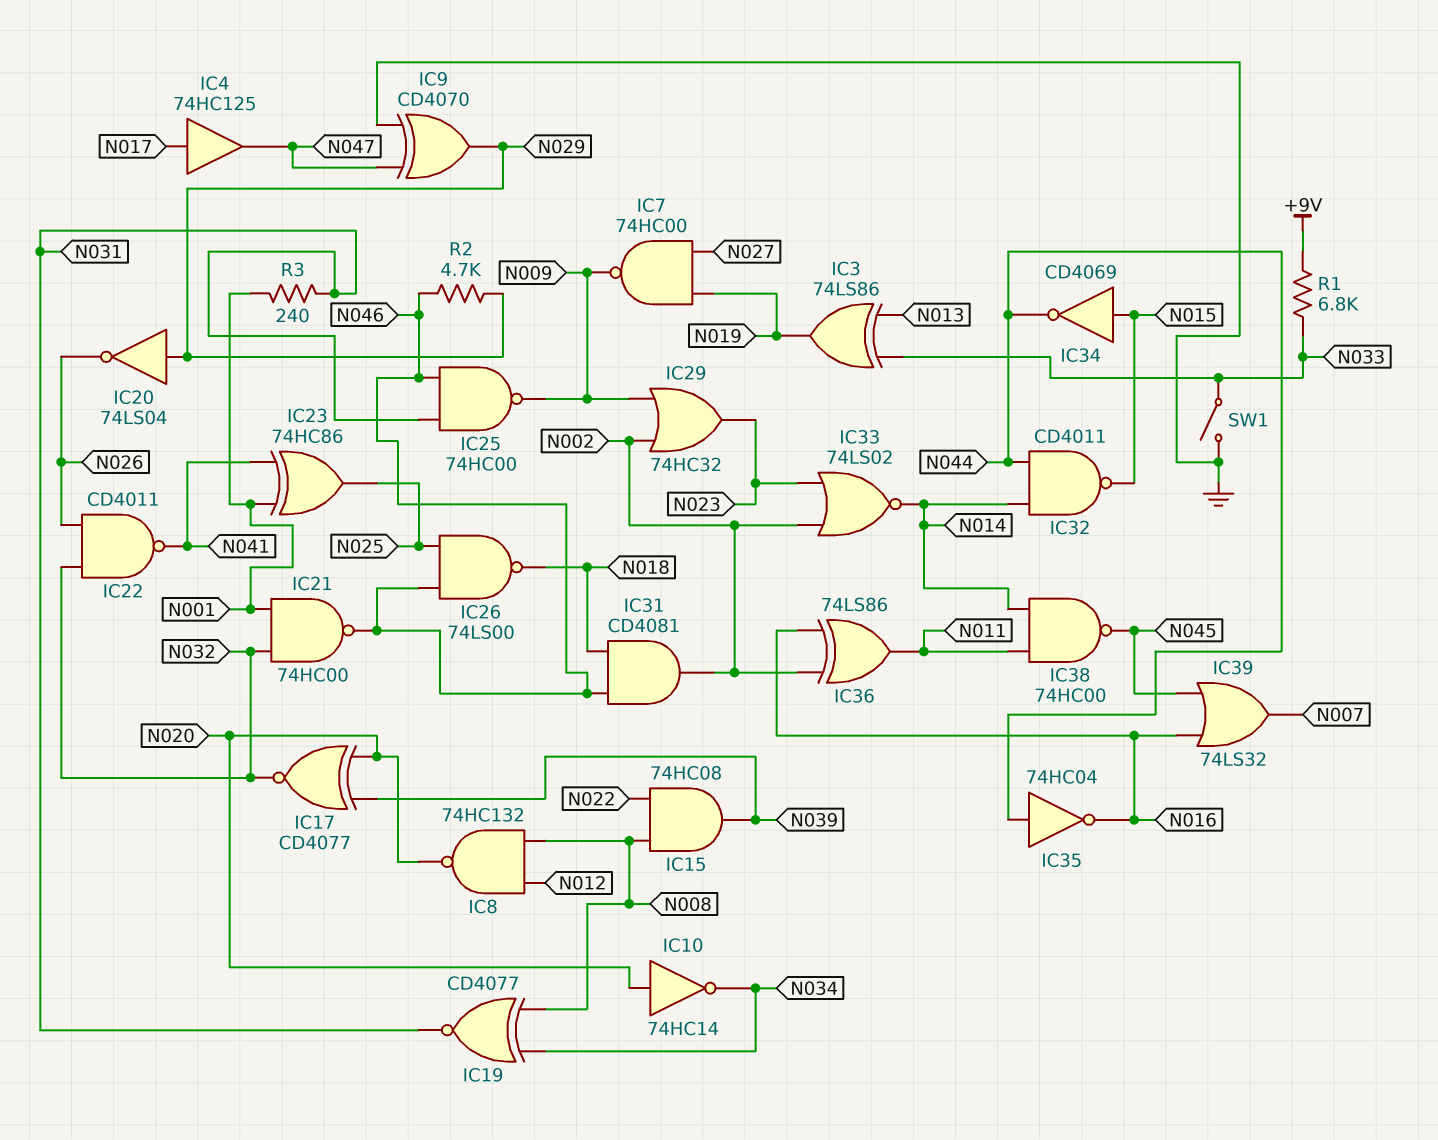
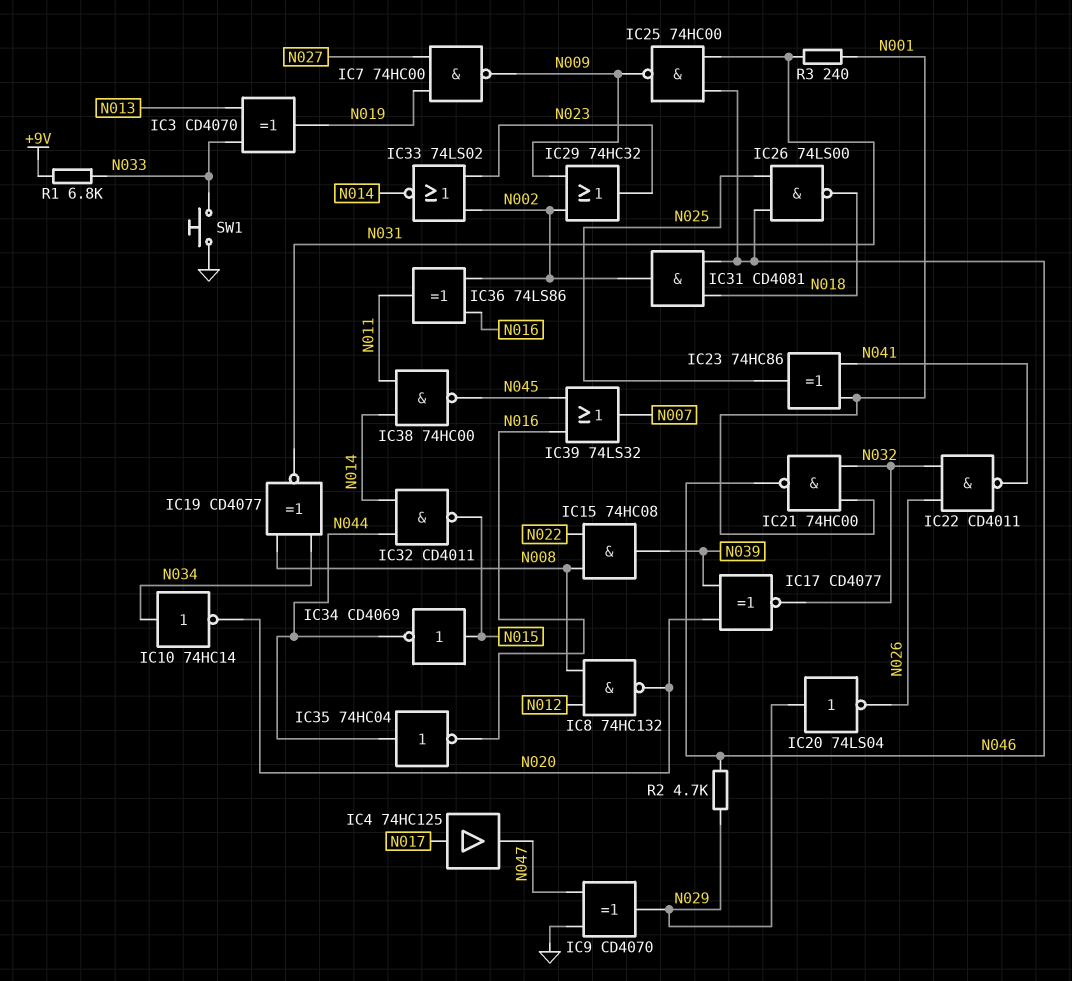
IC3: XOR 74LS86 (in N013, in N033, out N019) -> XOR CD4070 (in N013, in N033, out N019)
IC10: NOT 74HC14 (in N020, out N034) -> NOT 74HC14 (in N034, out N020)
SW1: switch (GND, N033) -> button (GND, N033)

